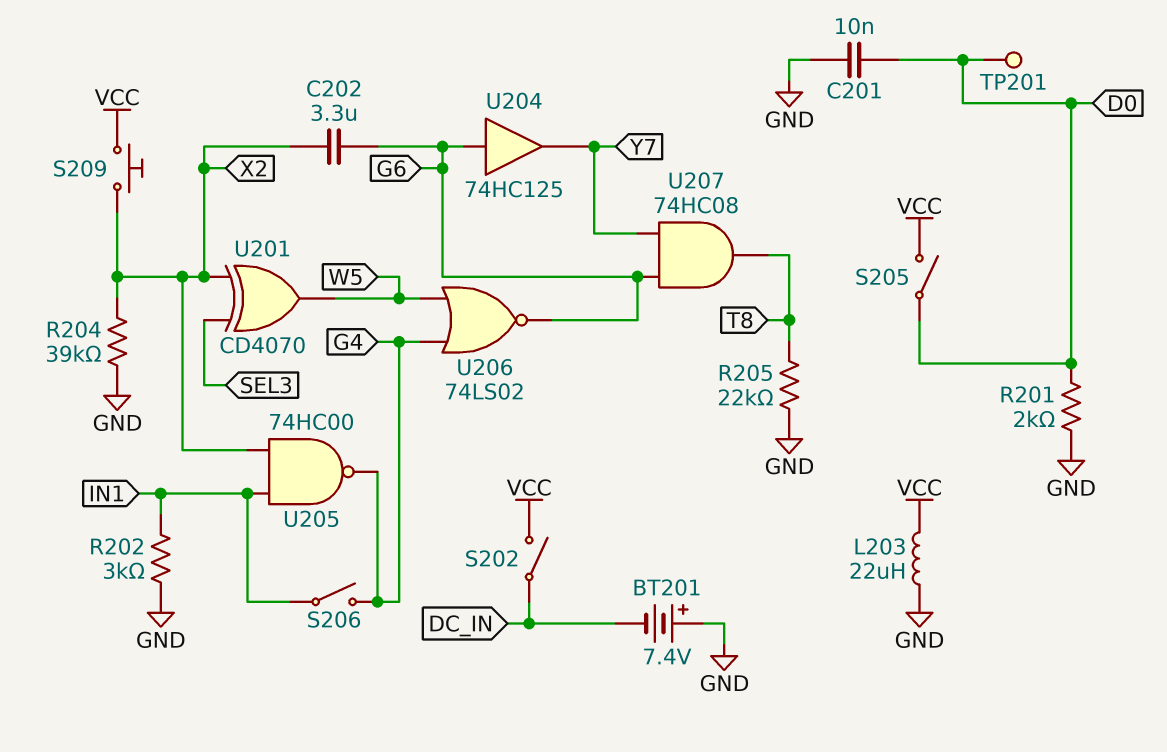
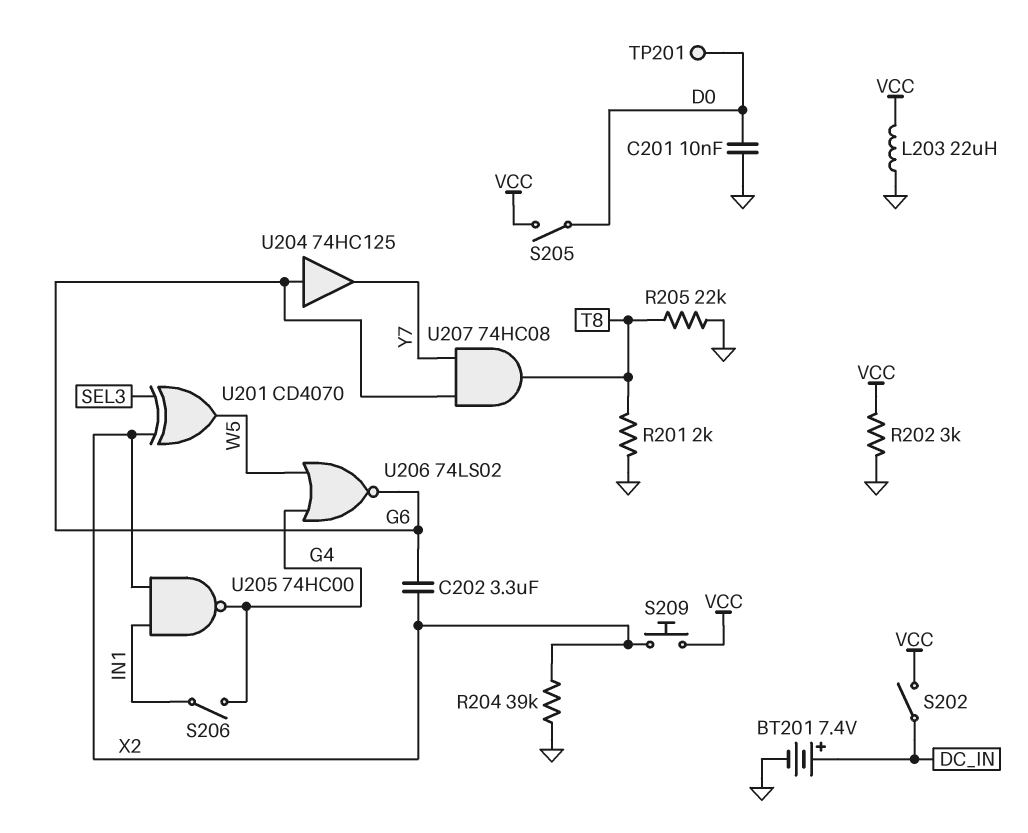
BT201: 7.4V (plus GND, minus DC_IN) -> 7.4V (plus DC_IN, minus GND)
R201: 2k (D0, GND) -> 2k (GND, T8)
R202: 3k (GND, IN1) -> 3k (GND, VCC)

